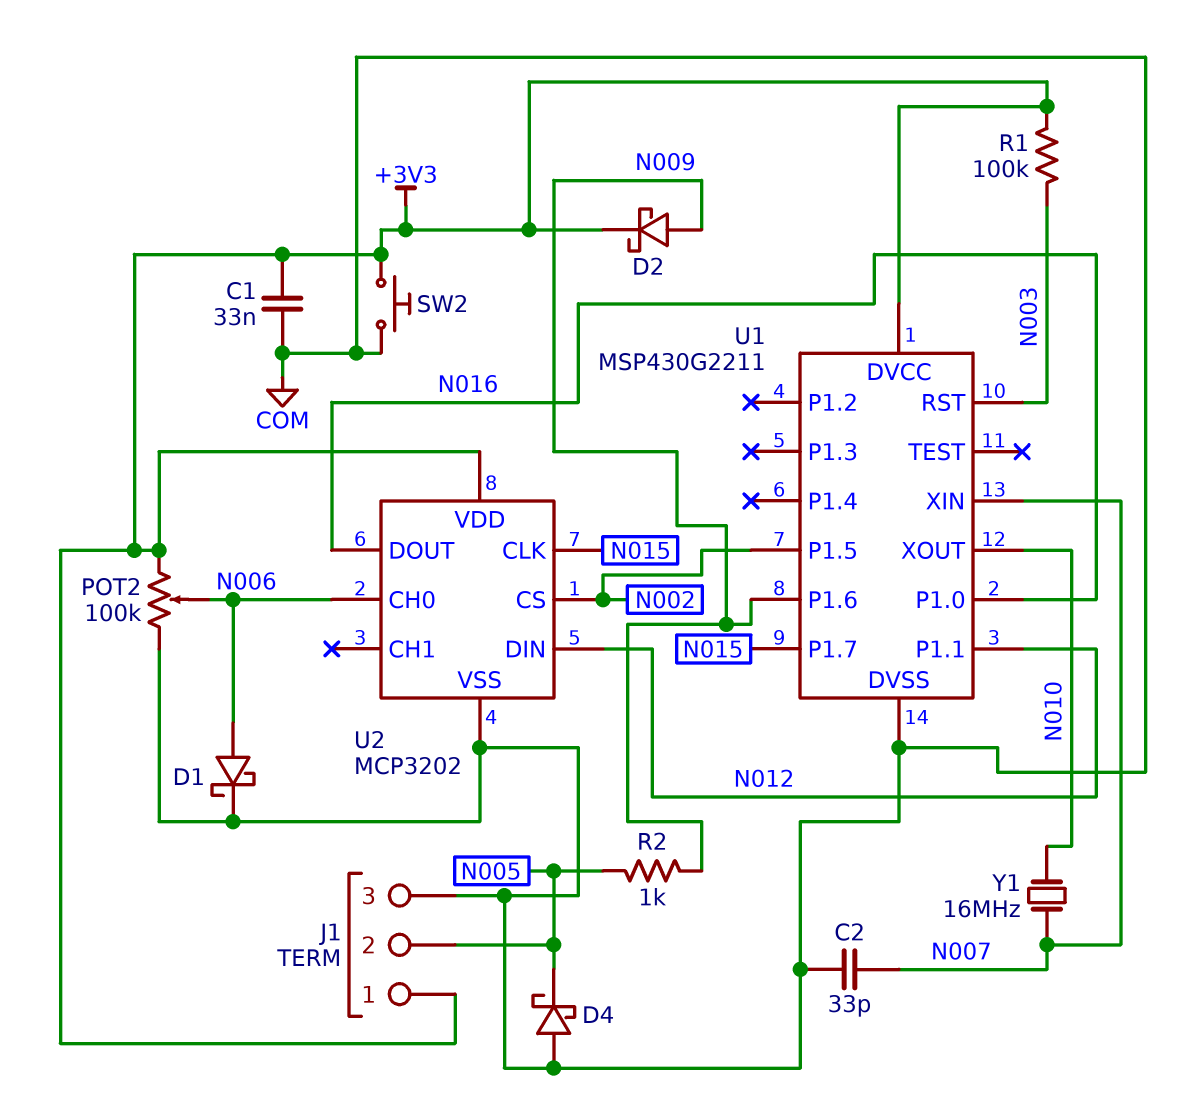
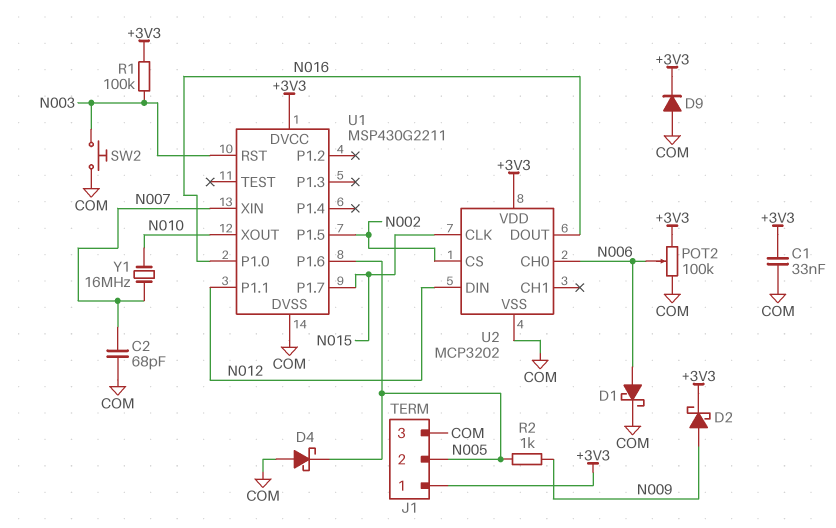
C2: 33pF (COM, N007) -> 68pF (COM, N007)
D9: none -> diode (A COM, K +3V3)
SW2: button (+3V3, COM) -> button (COM, N003)
U1 pin P1.6: N009 -> N005

